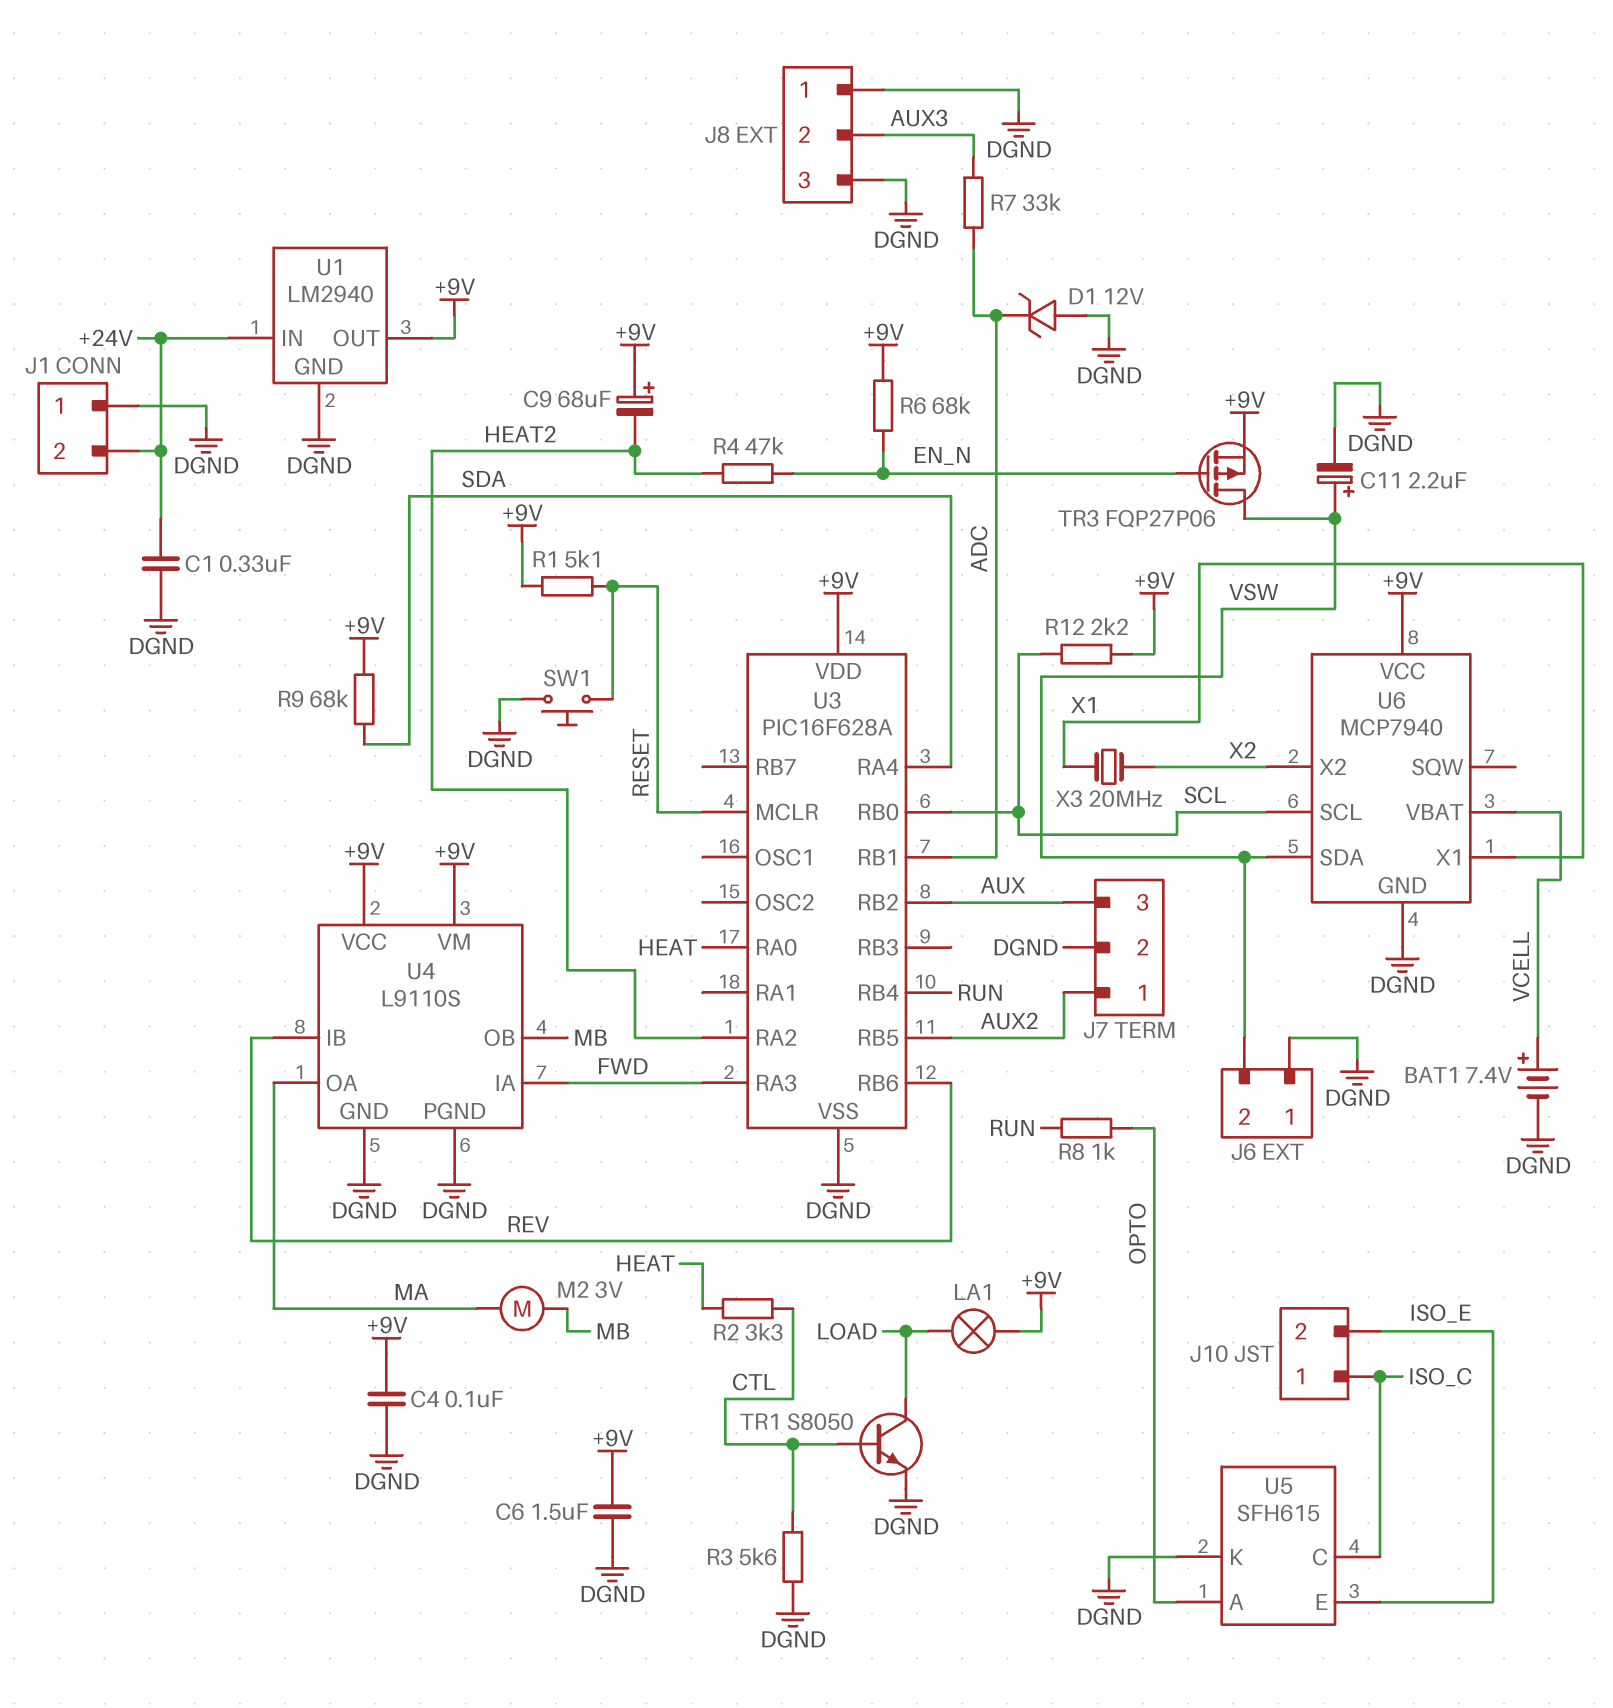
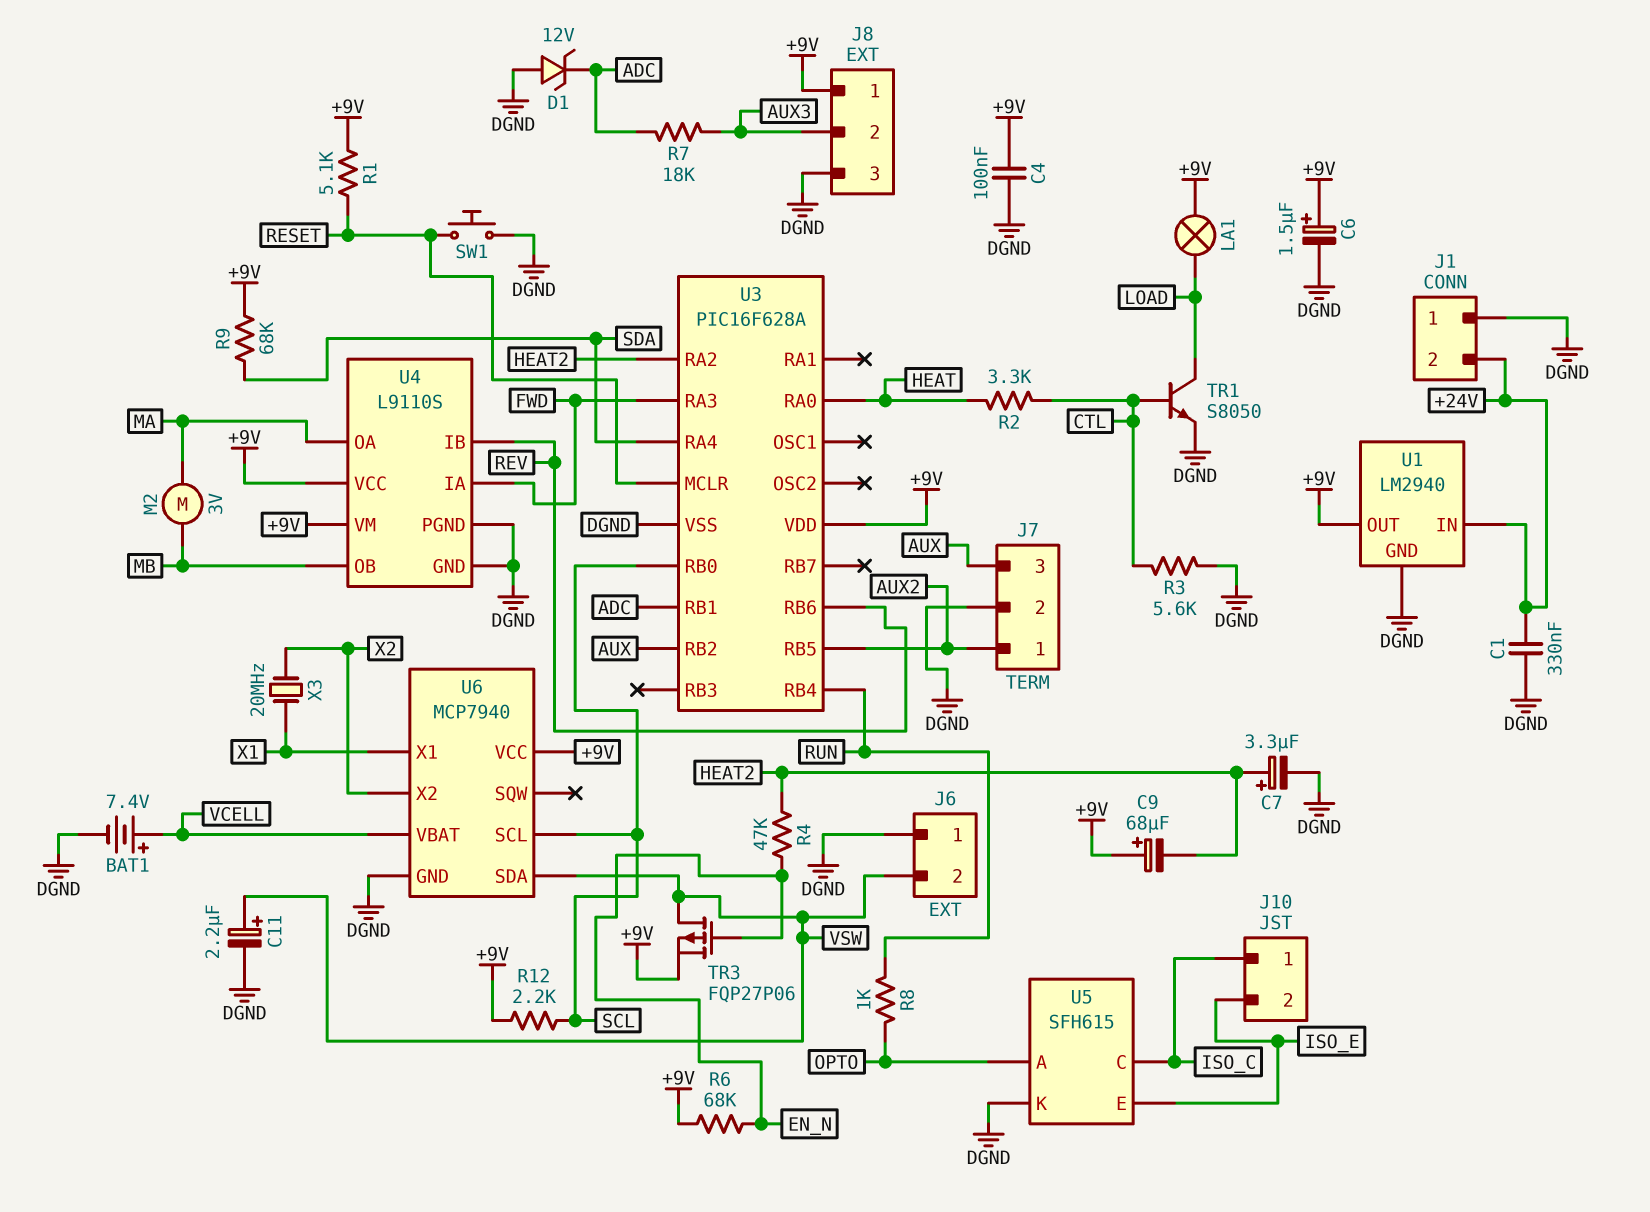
C6: 1.5uF (+9V, DGND) -> 1.5uF (plus +9V, minus DGND)
C7: none -> 3.3uF (plus HEAT2, minus DGND)
J8 pin 1: DGND -> +9V
R7: 33k (ADC, AUX3) -> 18k (ADC, AUX3)

